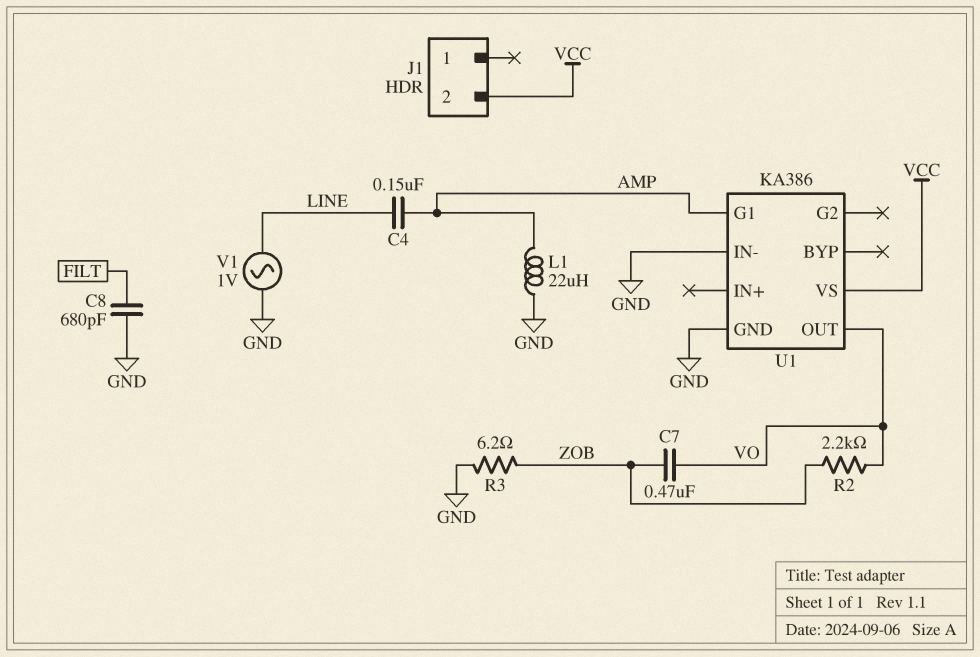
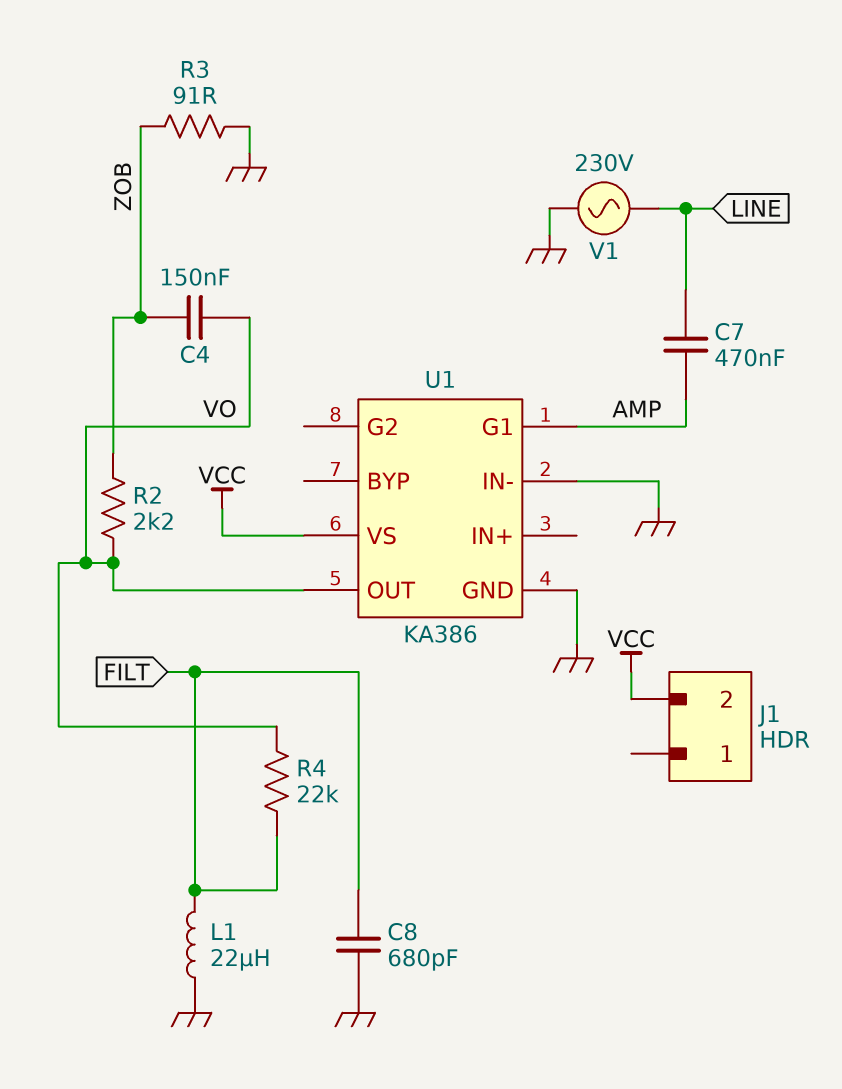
C4: 150nF (AMP, LINE) -> 150nF (VO, ZOB)
C7: 470nF (VO, ZOB) -> 470nF (AMP, LINE)
L1: 22uH (AMP, GND) -> 22uH (FILT, GND)
R3: 6.2 (GND, ZOB) -> 91 (GND, ZOB)
R4: none -> 22k (FILT, VO)
V1: AC 1V (GND, LINE) -> AC 230V (GND, LINE)

